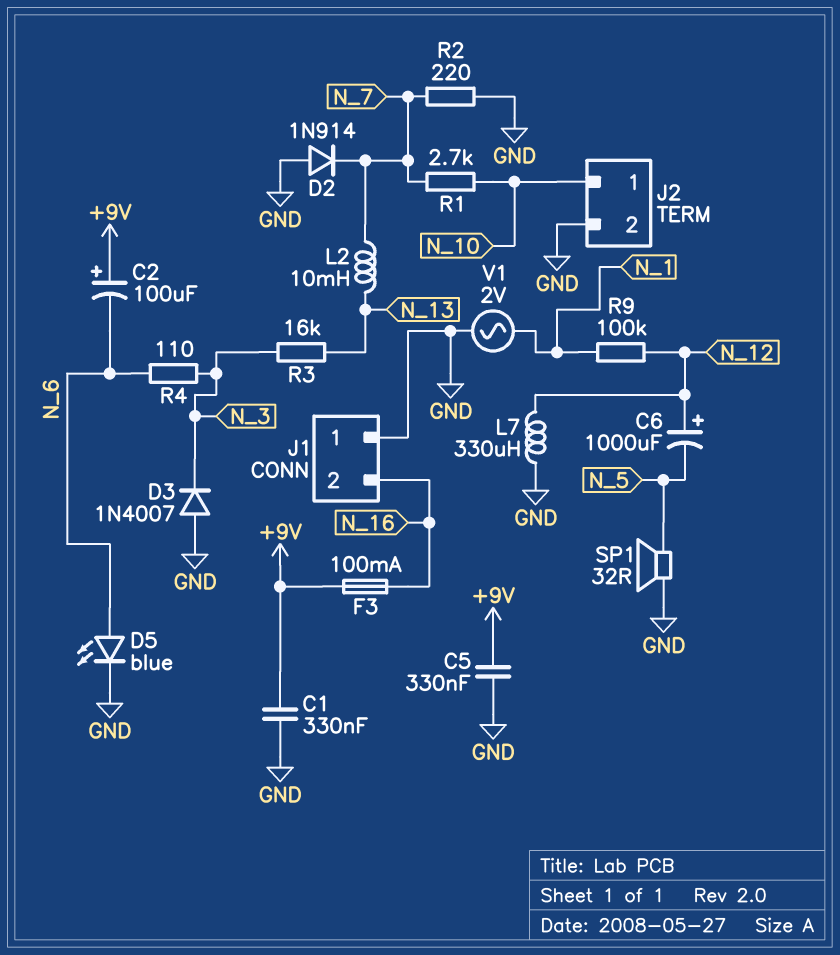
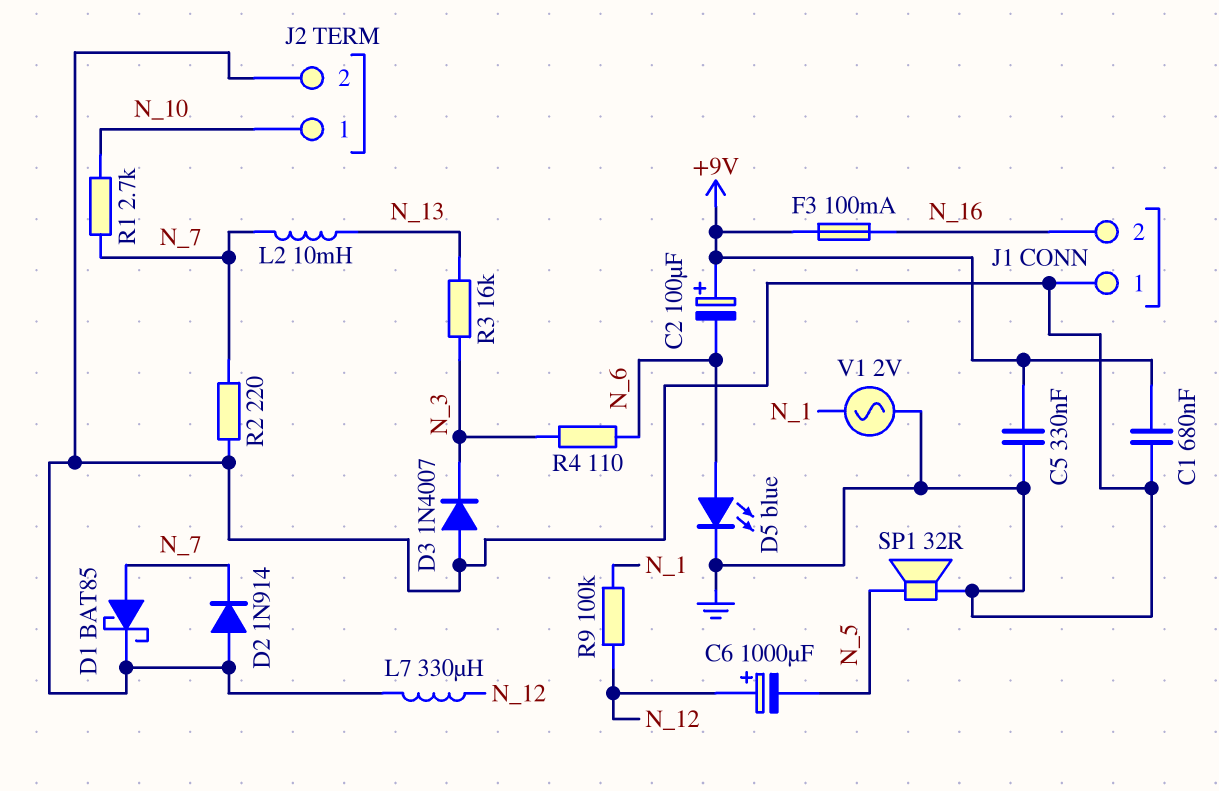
C1: 330nF (+9V, GND) -> 680nF (+9V, GND)
D1: none -> schottky BAT85 (A N_7, K GND)

